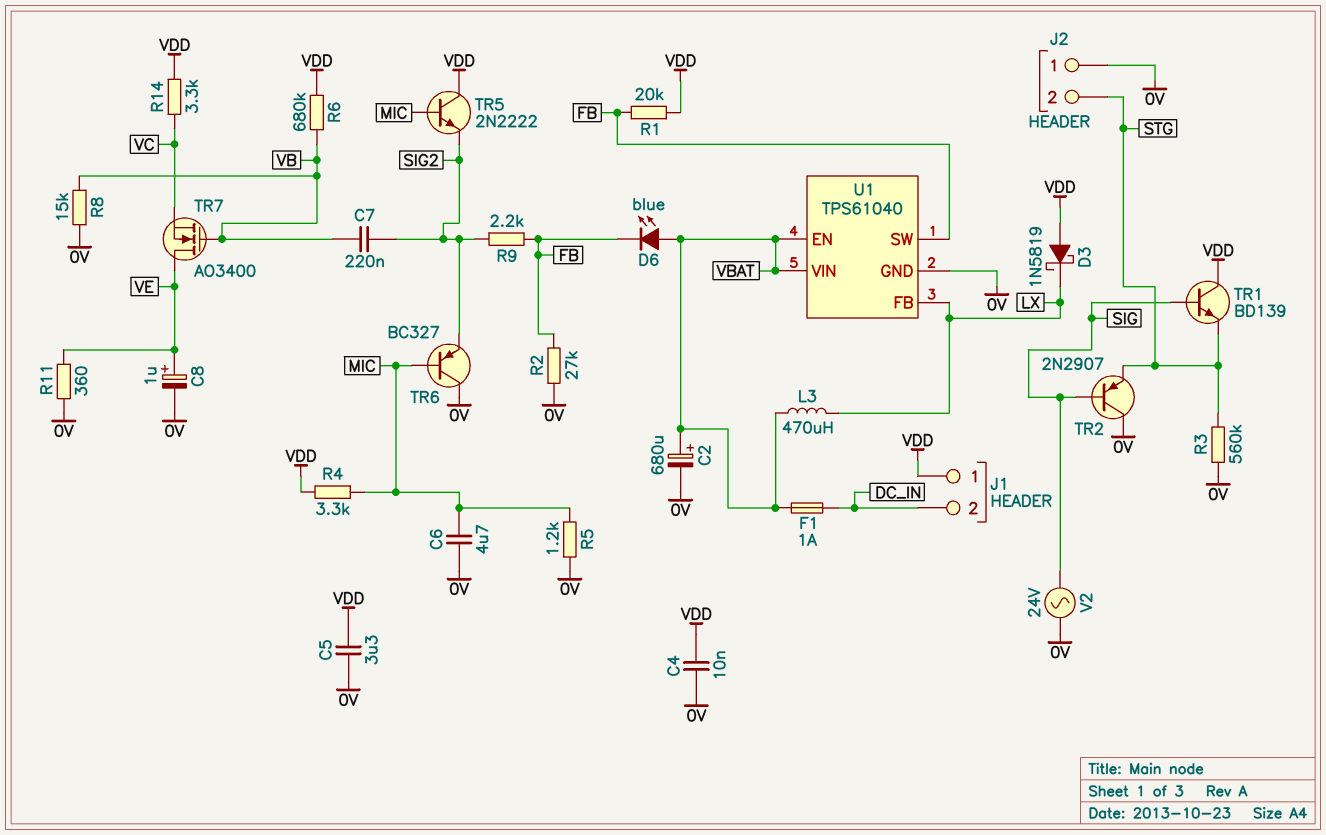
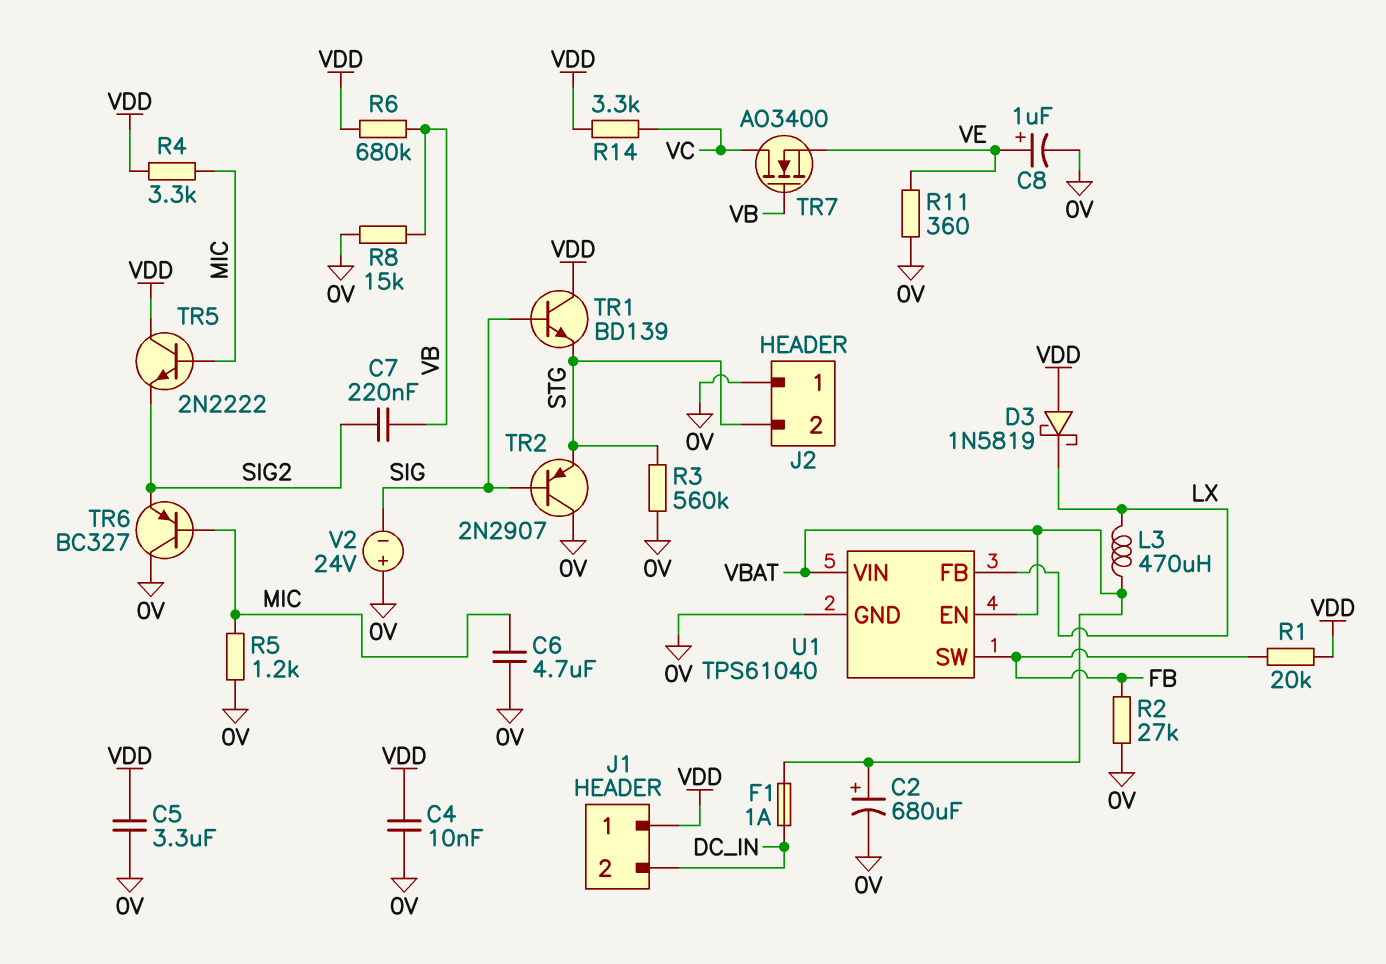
D6: LED blue (A VBAT, K FB) -> none
R9: 2.2k (FB, SIG2) -> none
TR7: NMOS AO3400 (G VB, D VE, S VC) -> NMOS AO3400 (G VB, D VC, S VE)
V2: AC 24V (0V, SIG) -> 24V (plus 0V, minus SIG)

